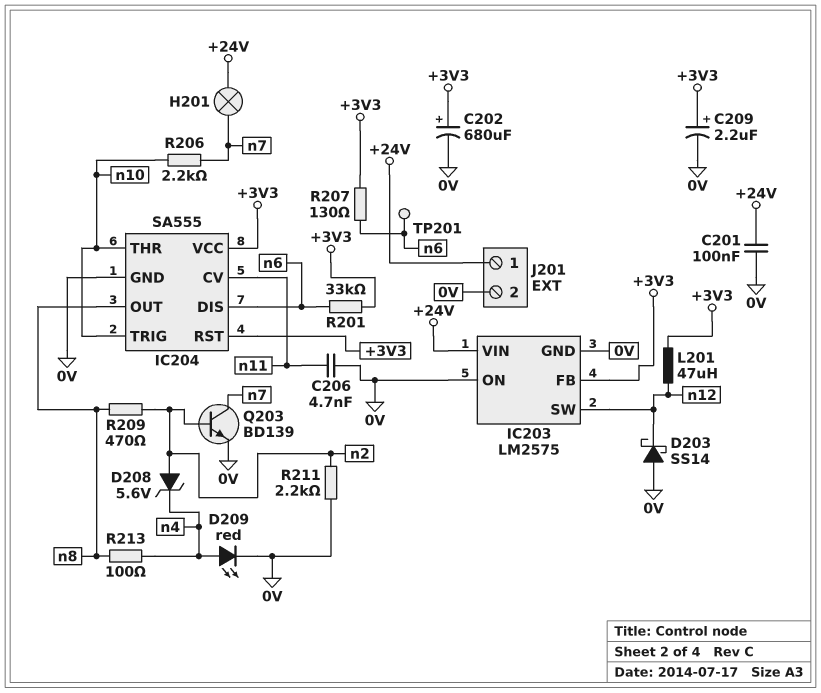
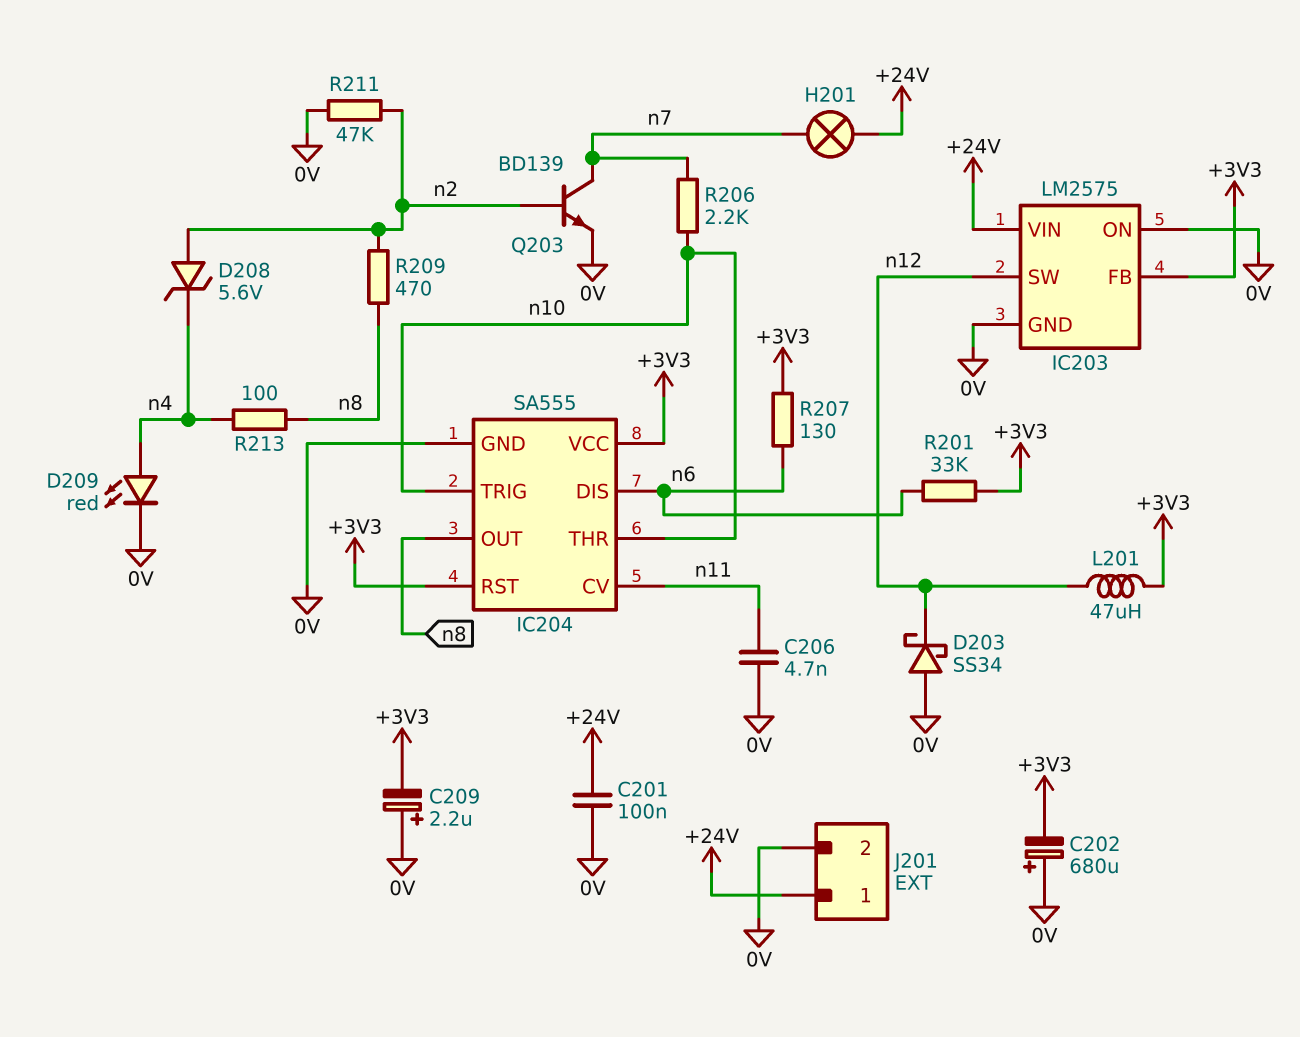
C202: 680uF (plus +3V3, minus 0V) -> 680uF (plus 0V, minus +3V3)
C209: 2.2uF (plus +3V3, minus 0V) -> 2.2uF (plus 0V, minus +3V3)
D203: schottky SS14 (A 0V, K n12) -> schottky SS34 (A 0V, K n12)
R211: 2.2k (0V, n2) -> 47k (0V, n2)
TP201: test point (n6) -> none

